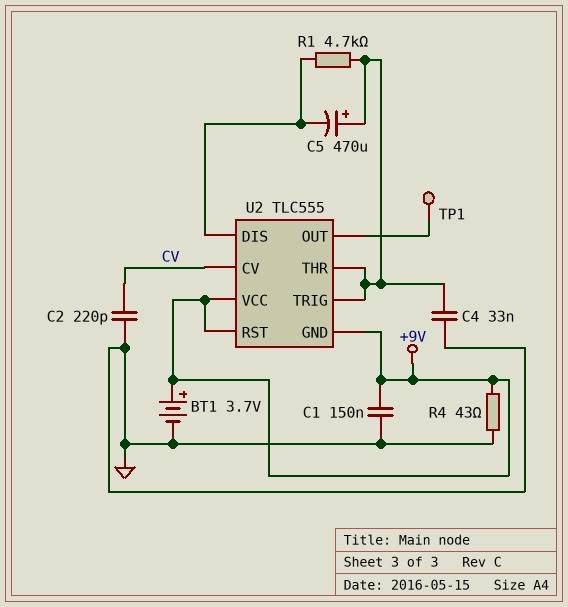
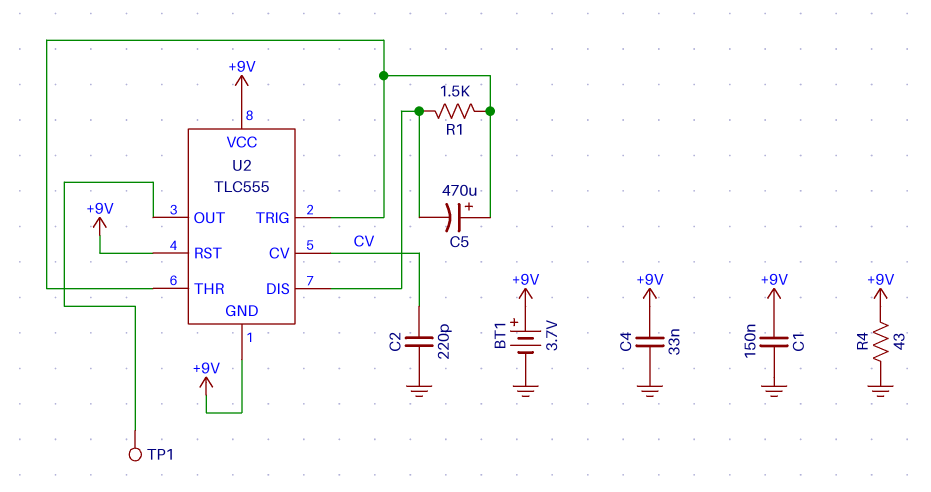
C4: 33nF (GND, U2/THR) -> 33nF (+9V, GND)
R1: 4.7k (U2/DIS, U2/THR) -> 1.5k (U2/DIS, U2/THR)

